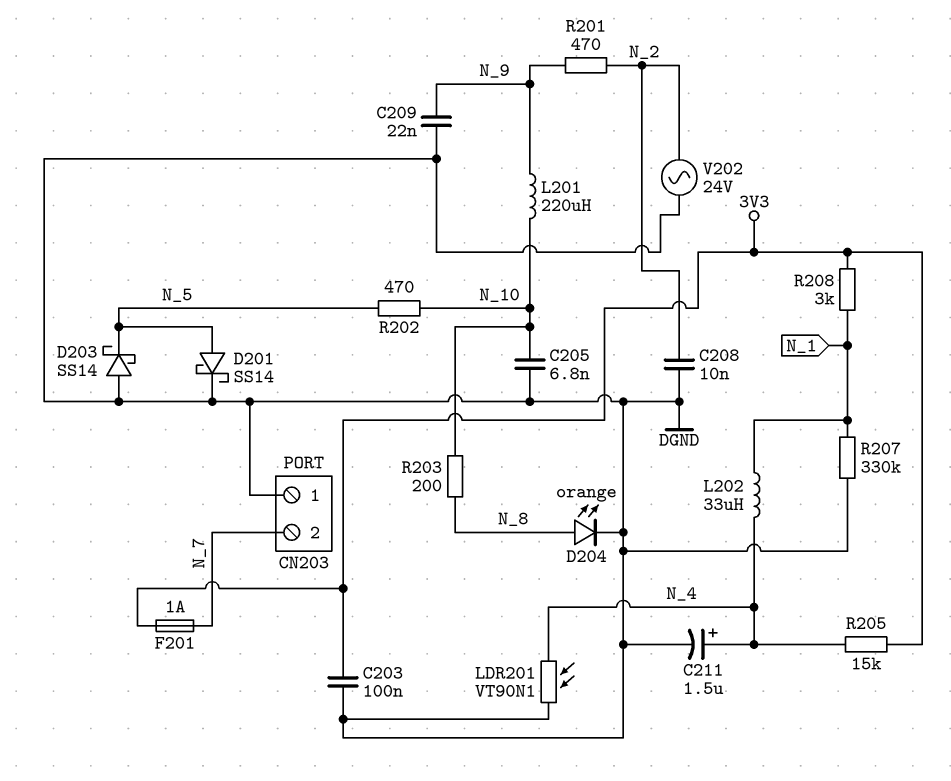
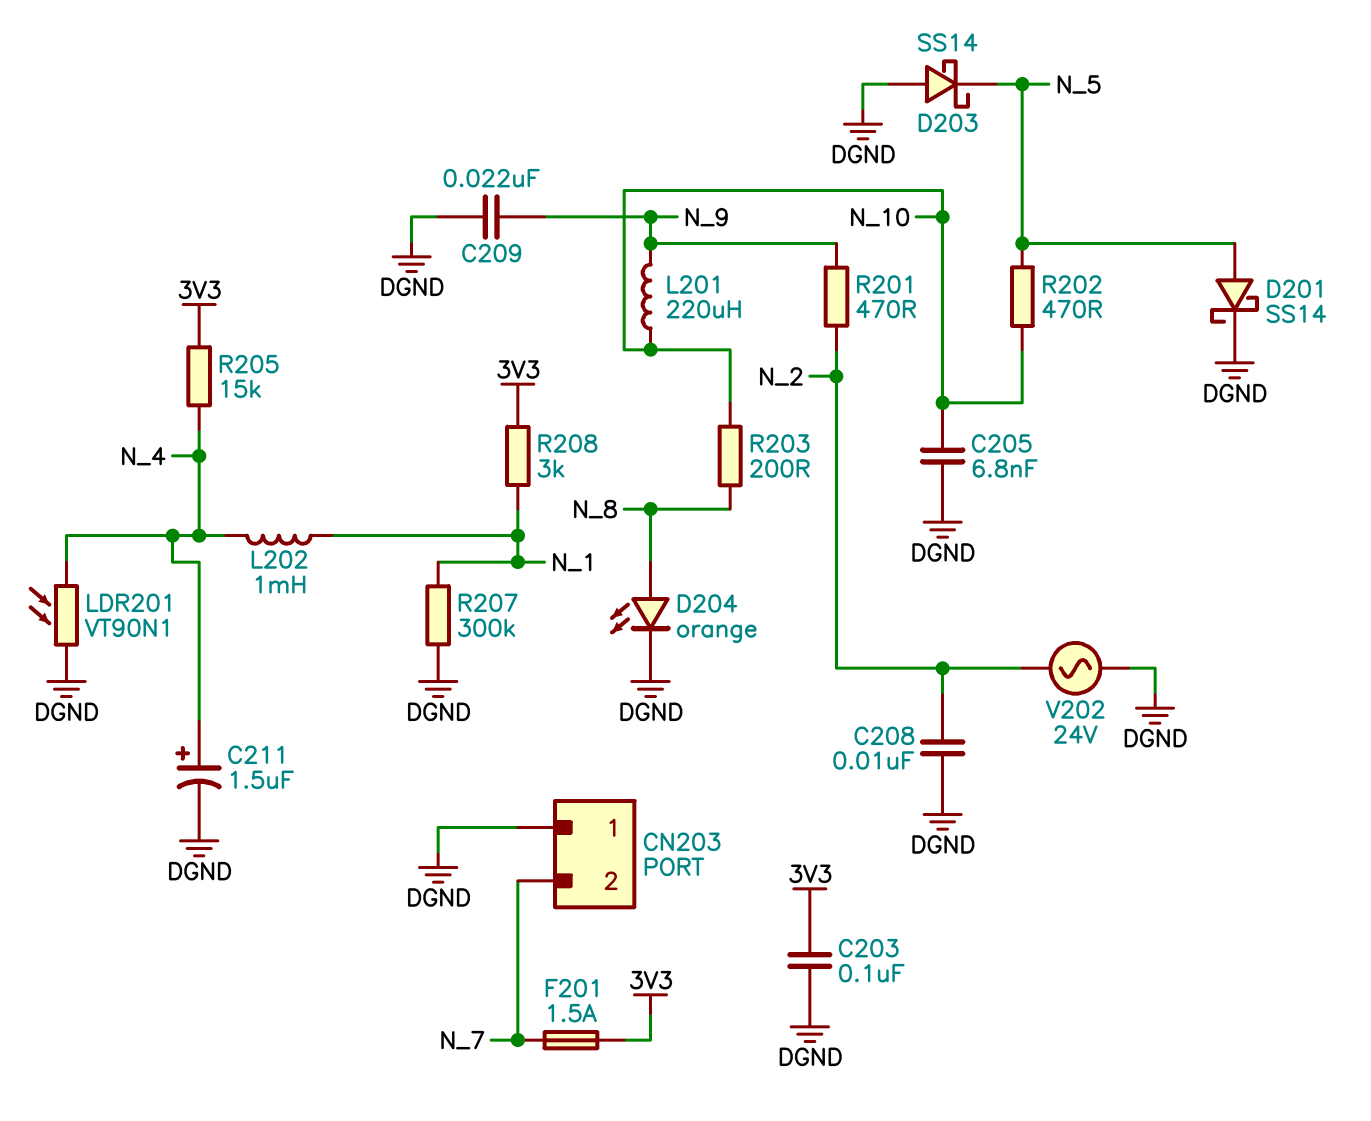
F201: 1A (3V3, N_7) -> 1.5A (3V3, N_7)
L202: 33uH (N_1, N_4) -> 1mH (N_1, N_4)
R207: 330k (DGND, N_1) -> 300k (DGND, N_1)

